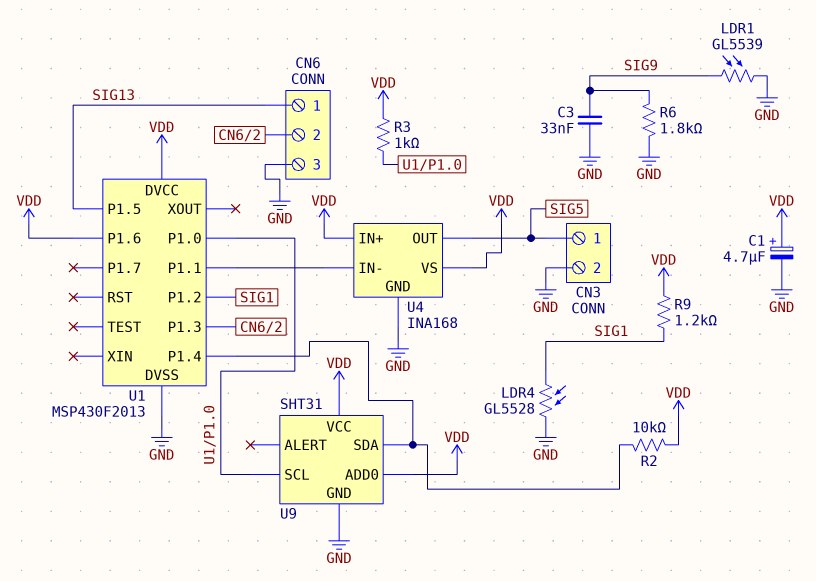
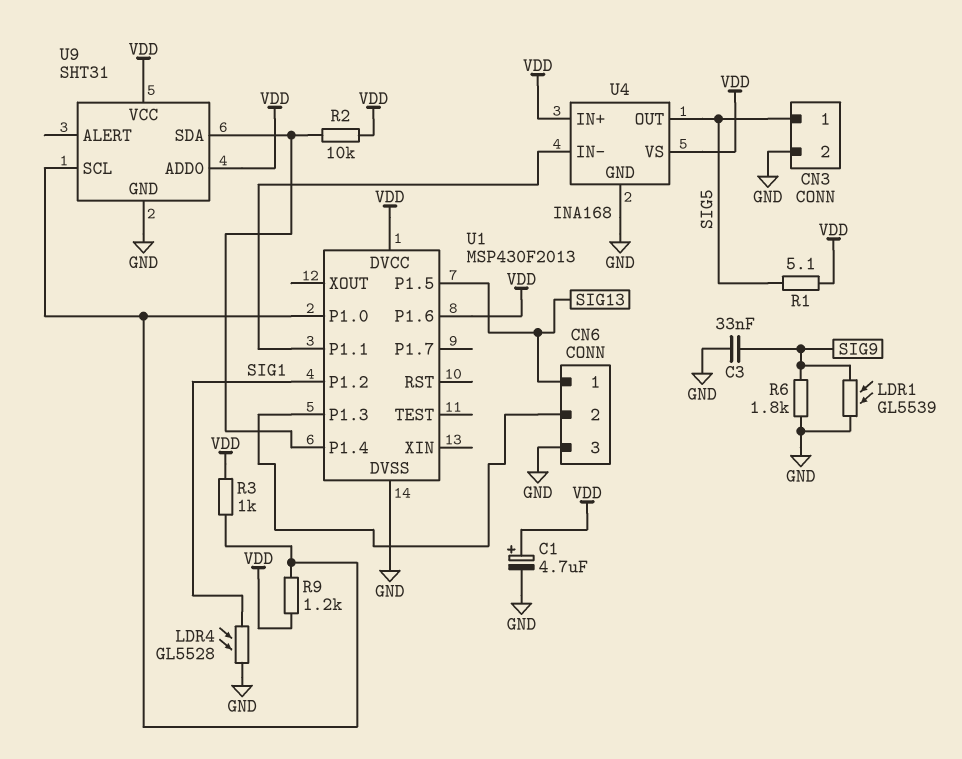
R1: none -> 5.1 (SIG5, VDD)
R9: 1.2k (SIG1, VDD) -> 1.2k (U1/P1.0, VDD)

